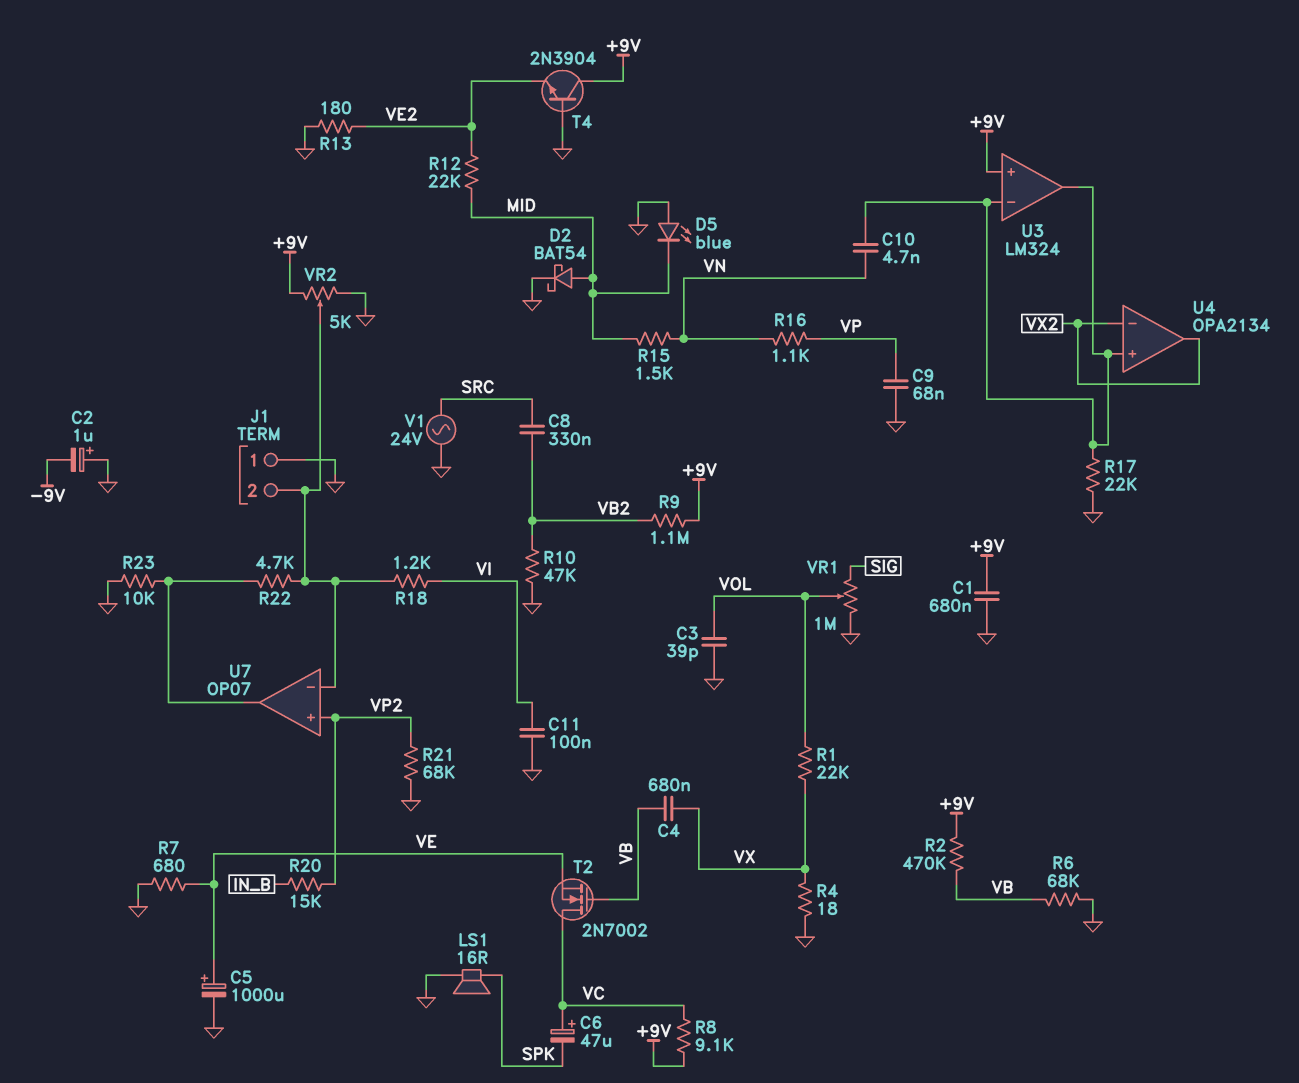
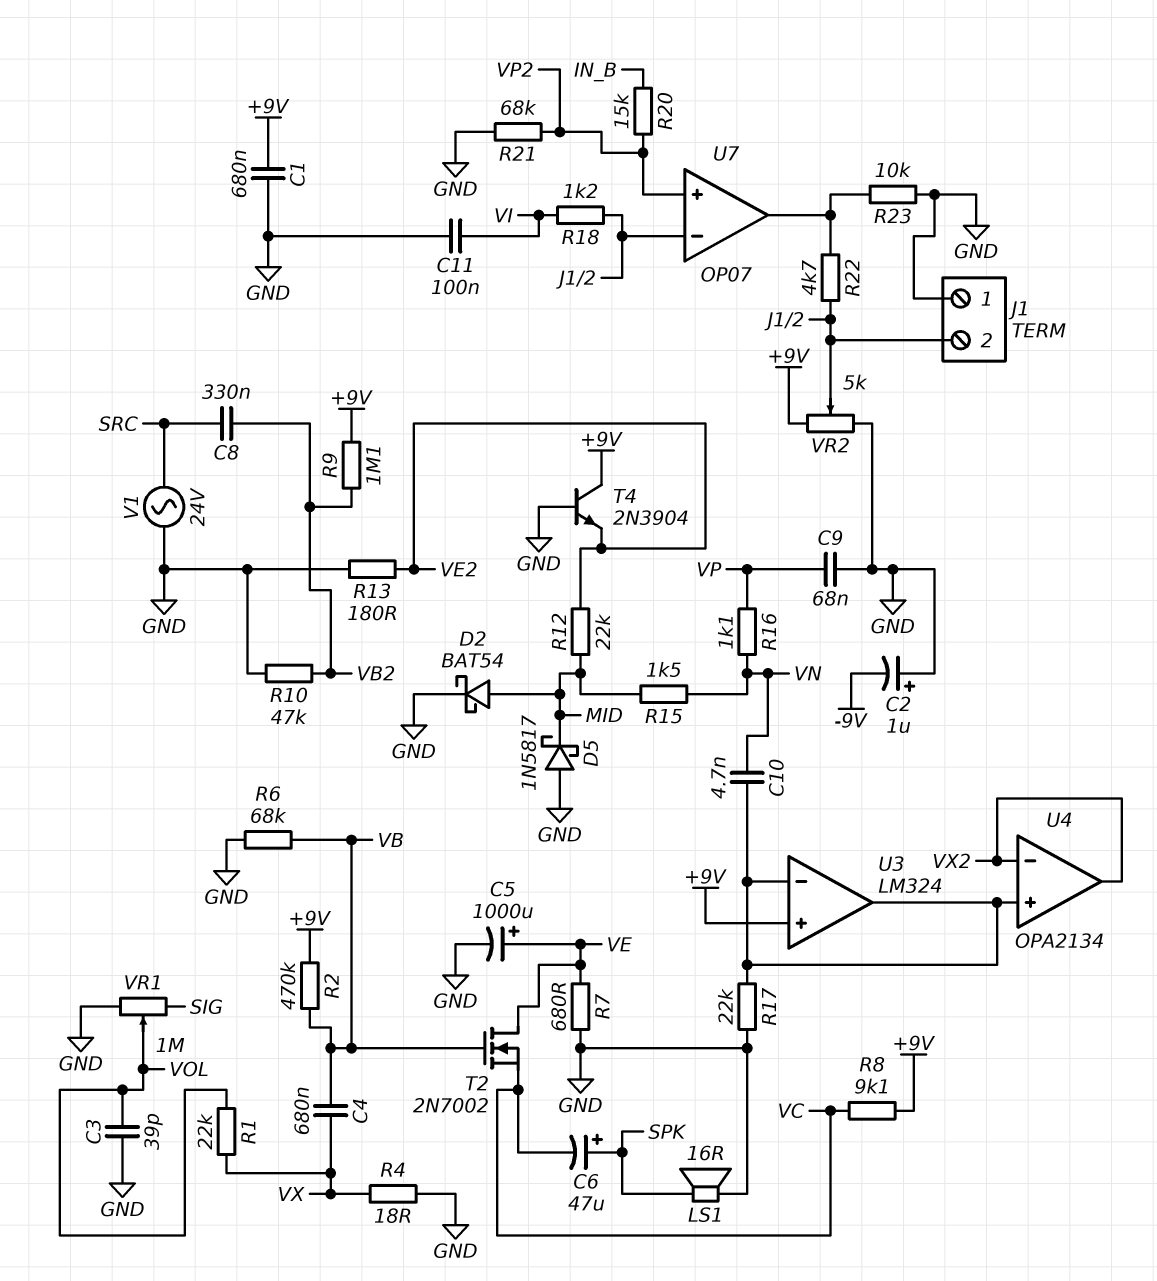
C6: 47uF (plus VC, minus SPK) -> 47uF (plus SPK, minus VC)
D5: LED blue (A GND, K MID) -> schottky 1N5817 (A GND, K MID)
T2: NMOS 2N7002 (G VB, D VC, S VE) -> NMOS 2N7002 (G VB, D VE, S VC)

